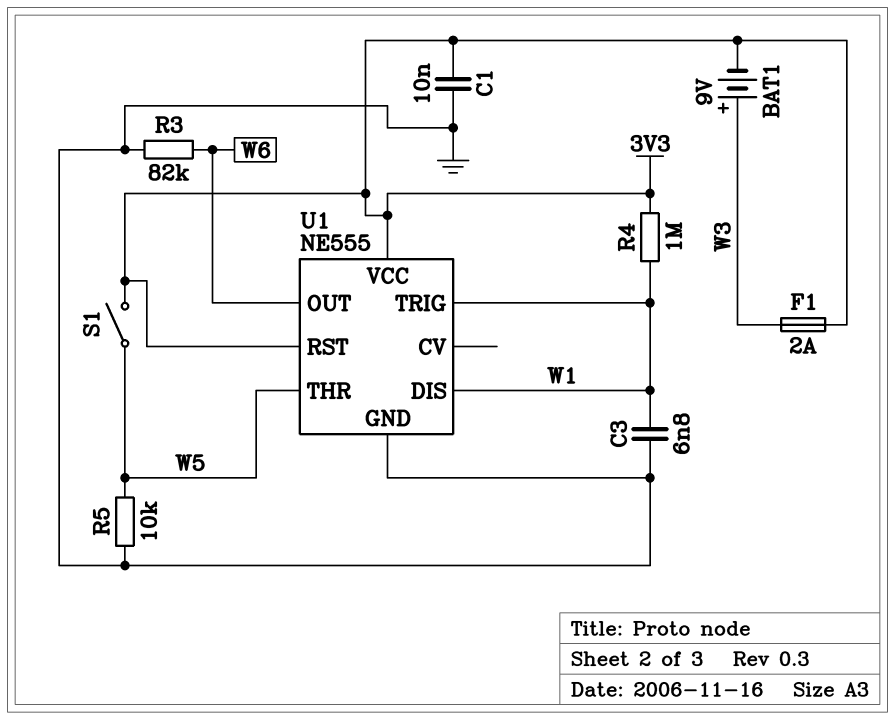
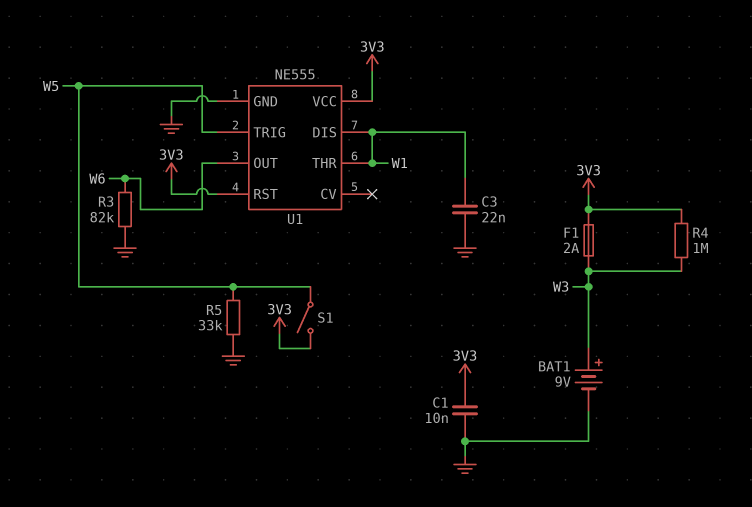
BAT1: 9V (plus W3, minus 3V3) -> 9V (plus W3, minus GND)
C3: 6.8nF (GND, W1) -> 22nF (GND, W1)
R4: 1M (3V3, W1) -> 1M (3V3, W3)
R5: 10k (GND, W5) -> 33k (GND, W5)
U1 pin THR: W5 -> W1
U1 pin TRIG: W1 -> W5

